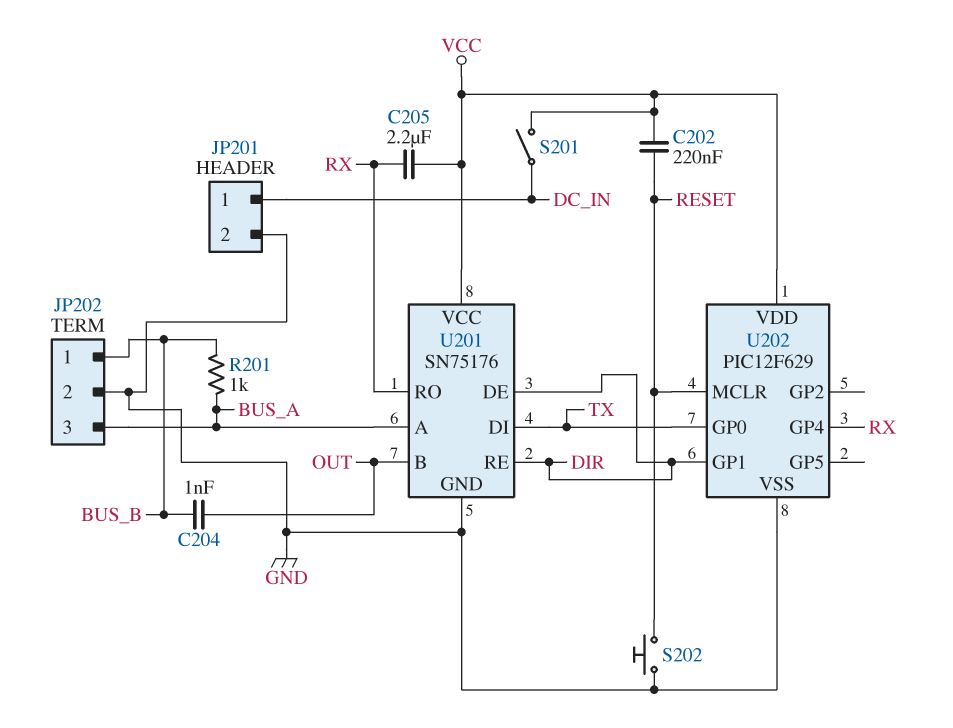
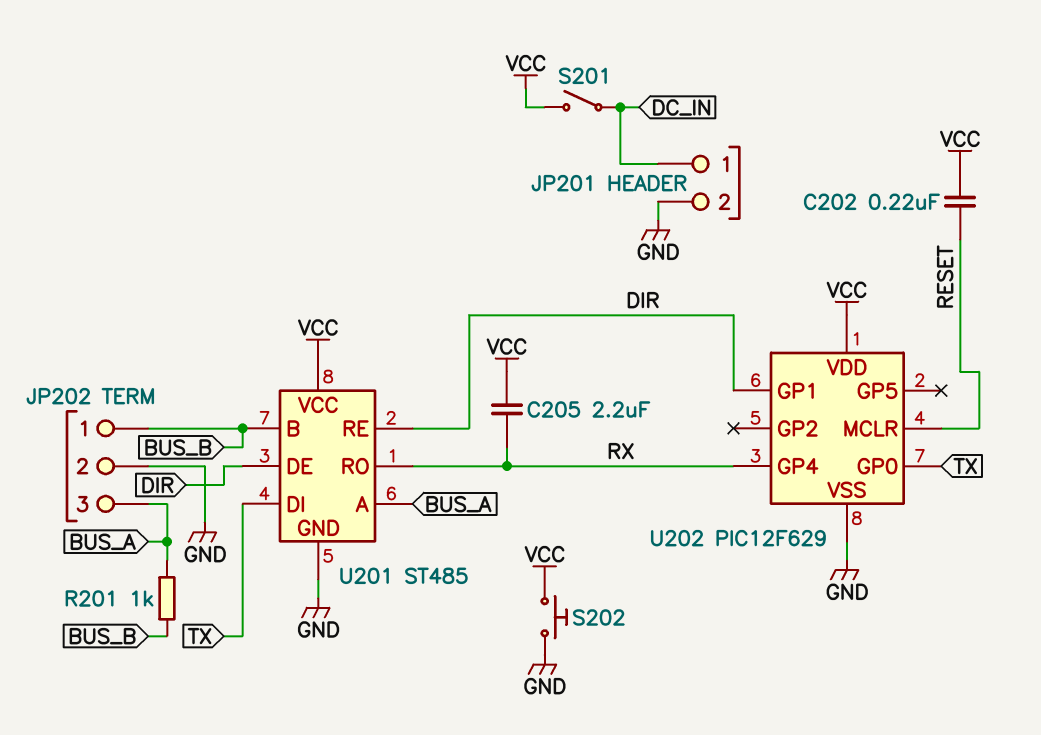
C204: 1nF (BUS_B, OUT) -> none
S202: button (GND, RESET) -> button (GND, VCC)
U201: SN75176 -> ST485
U201 pin B: OUT -> BUS_B

